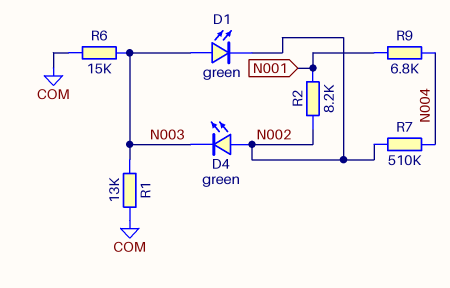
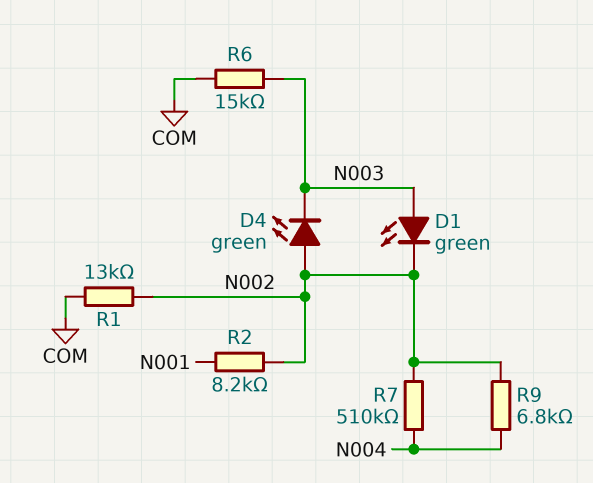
R1: 13k (COM, N003) -> 13k (COM, N002)
R9: 6.8k (N001, N004) -> 6.8k (N002, N004)

